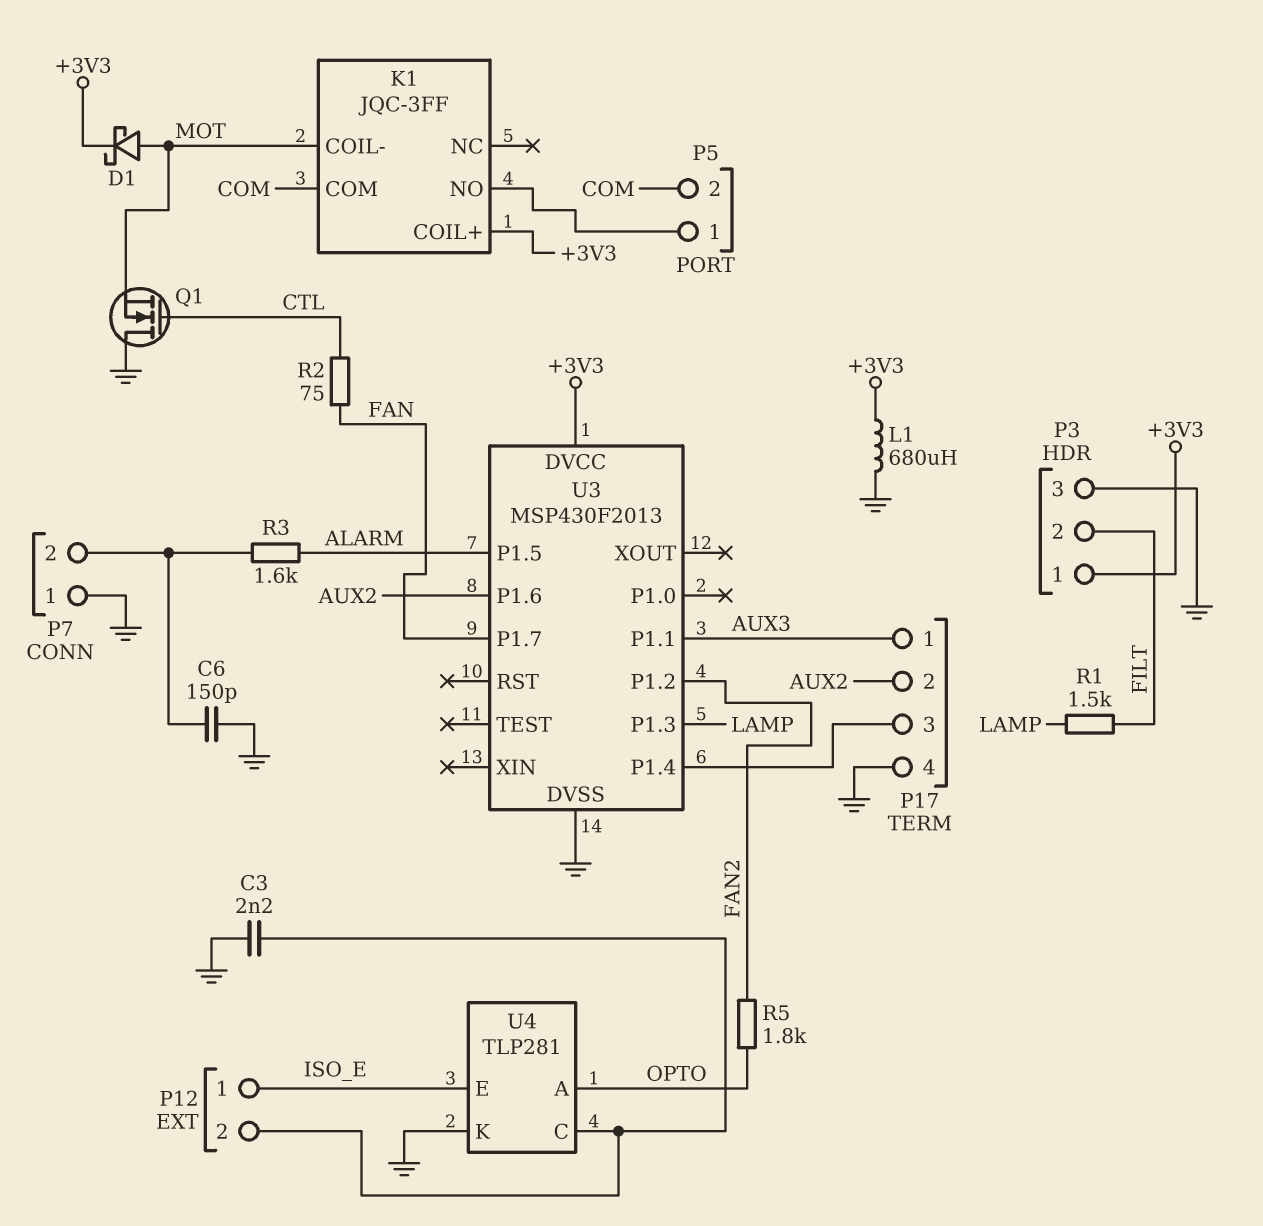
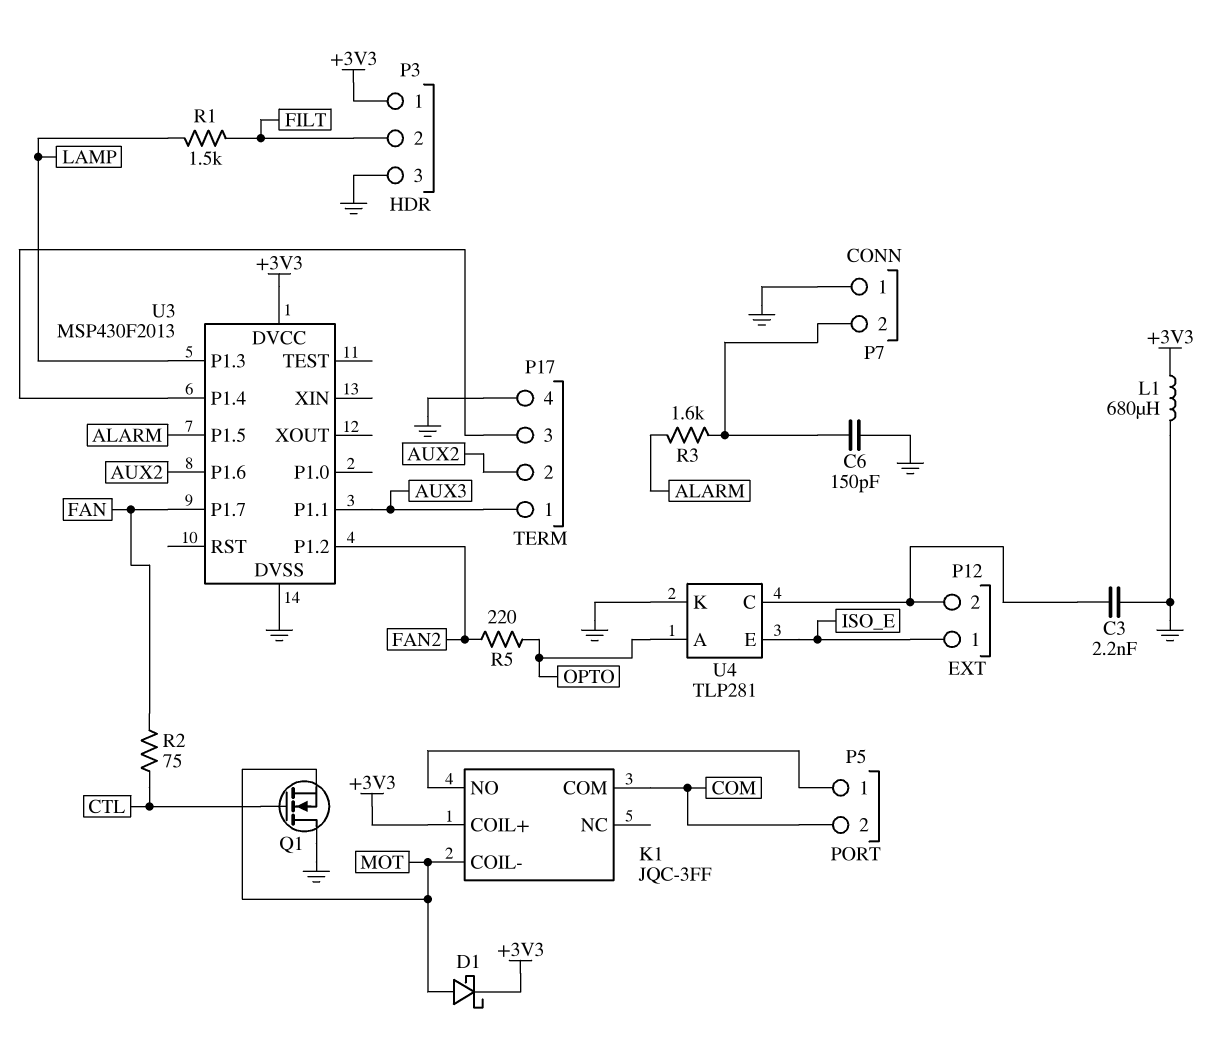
R5: 1.8k (FAN2, OPTO) -> 220 (FAN2, OPTO)

